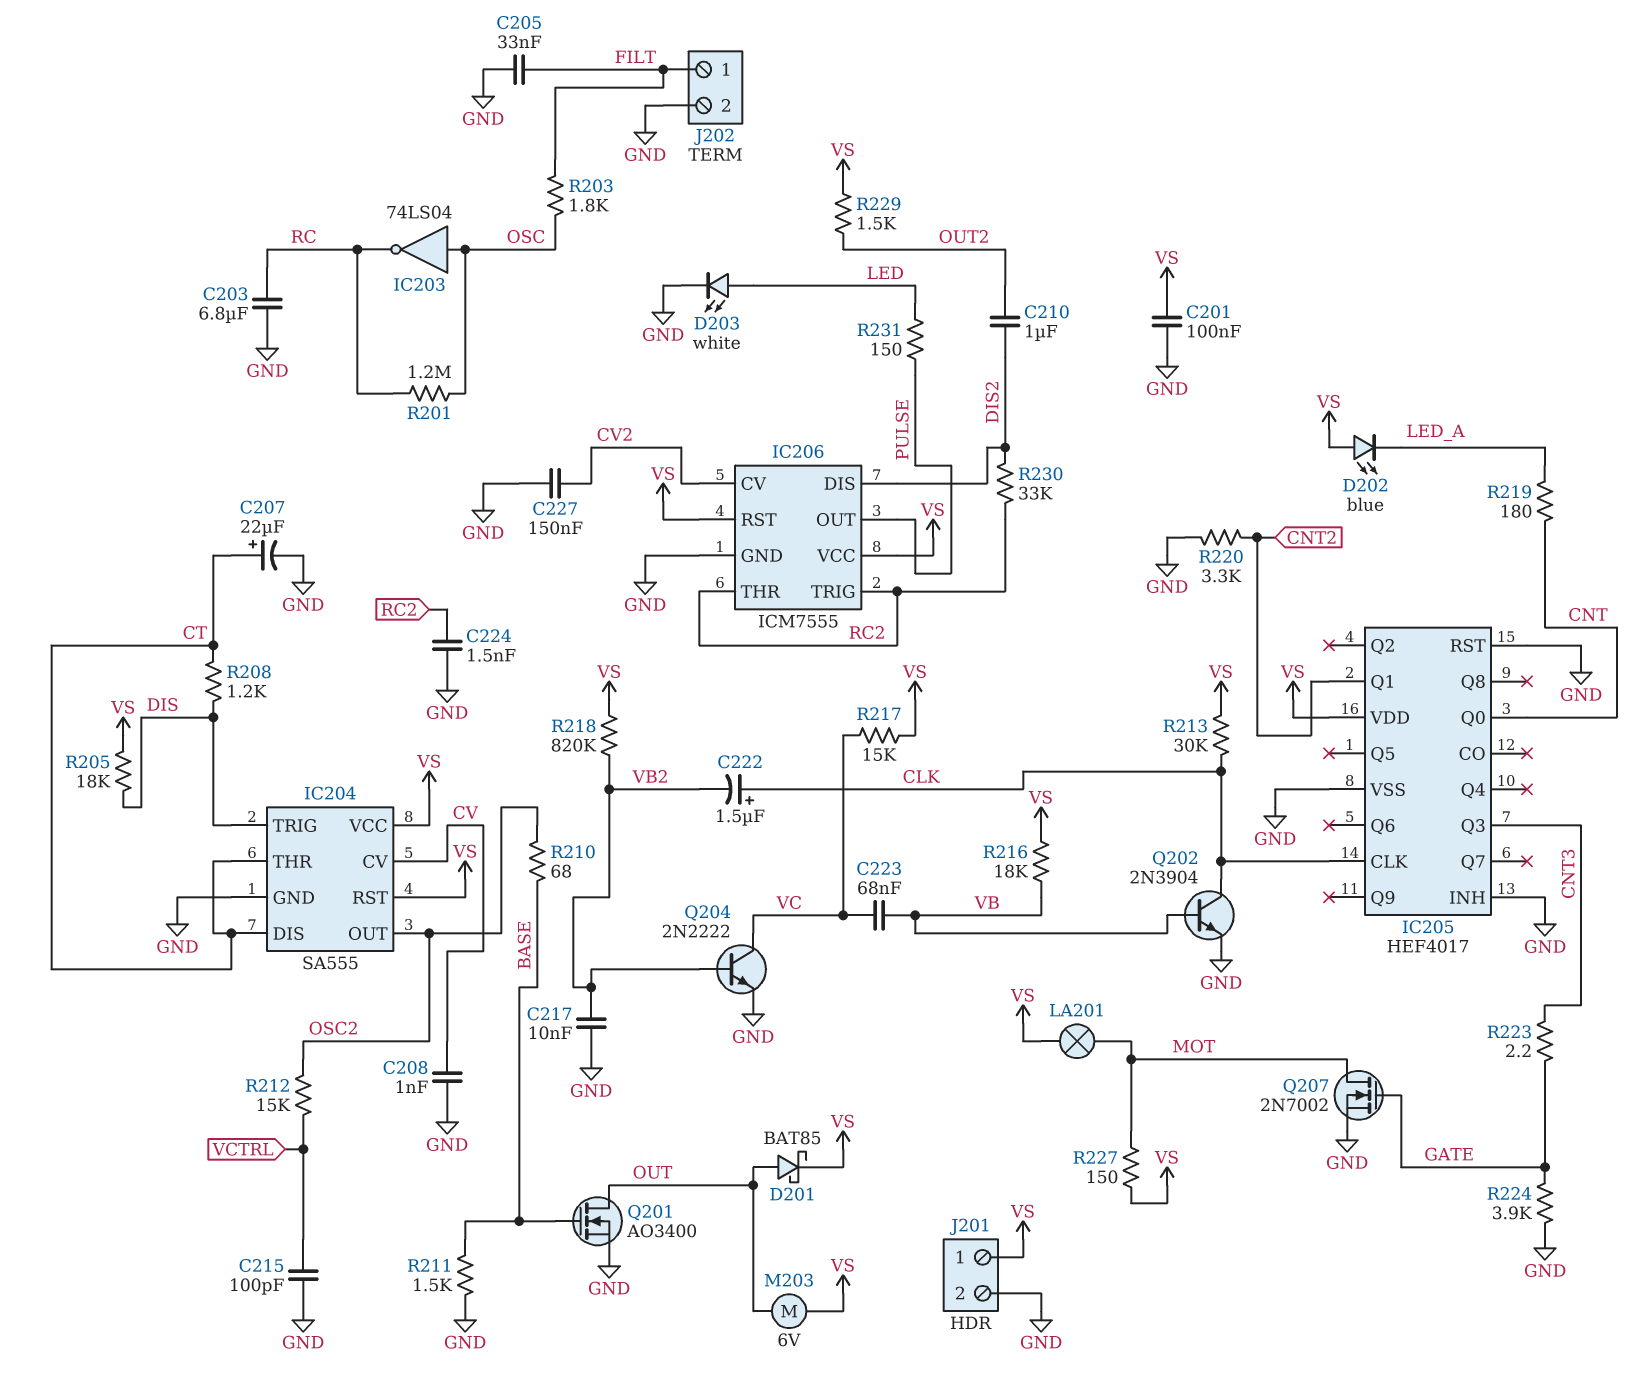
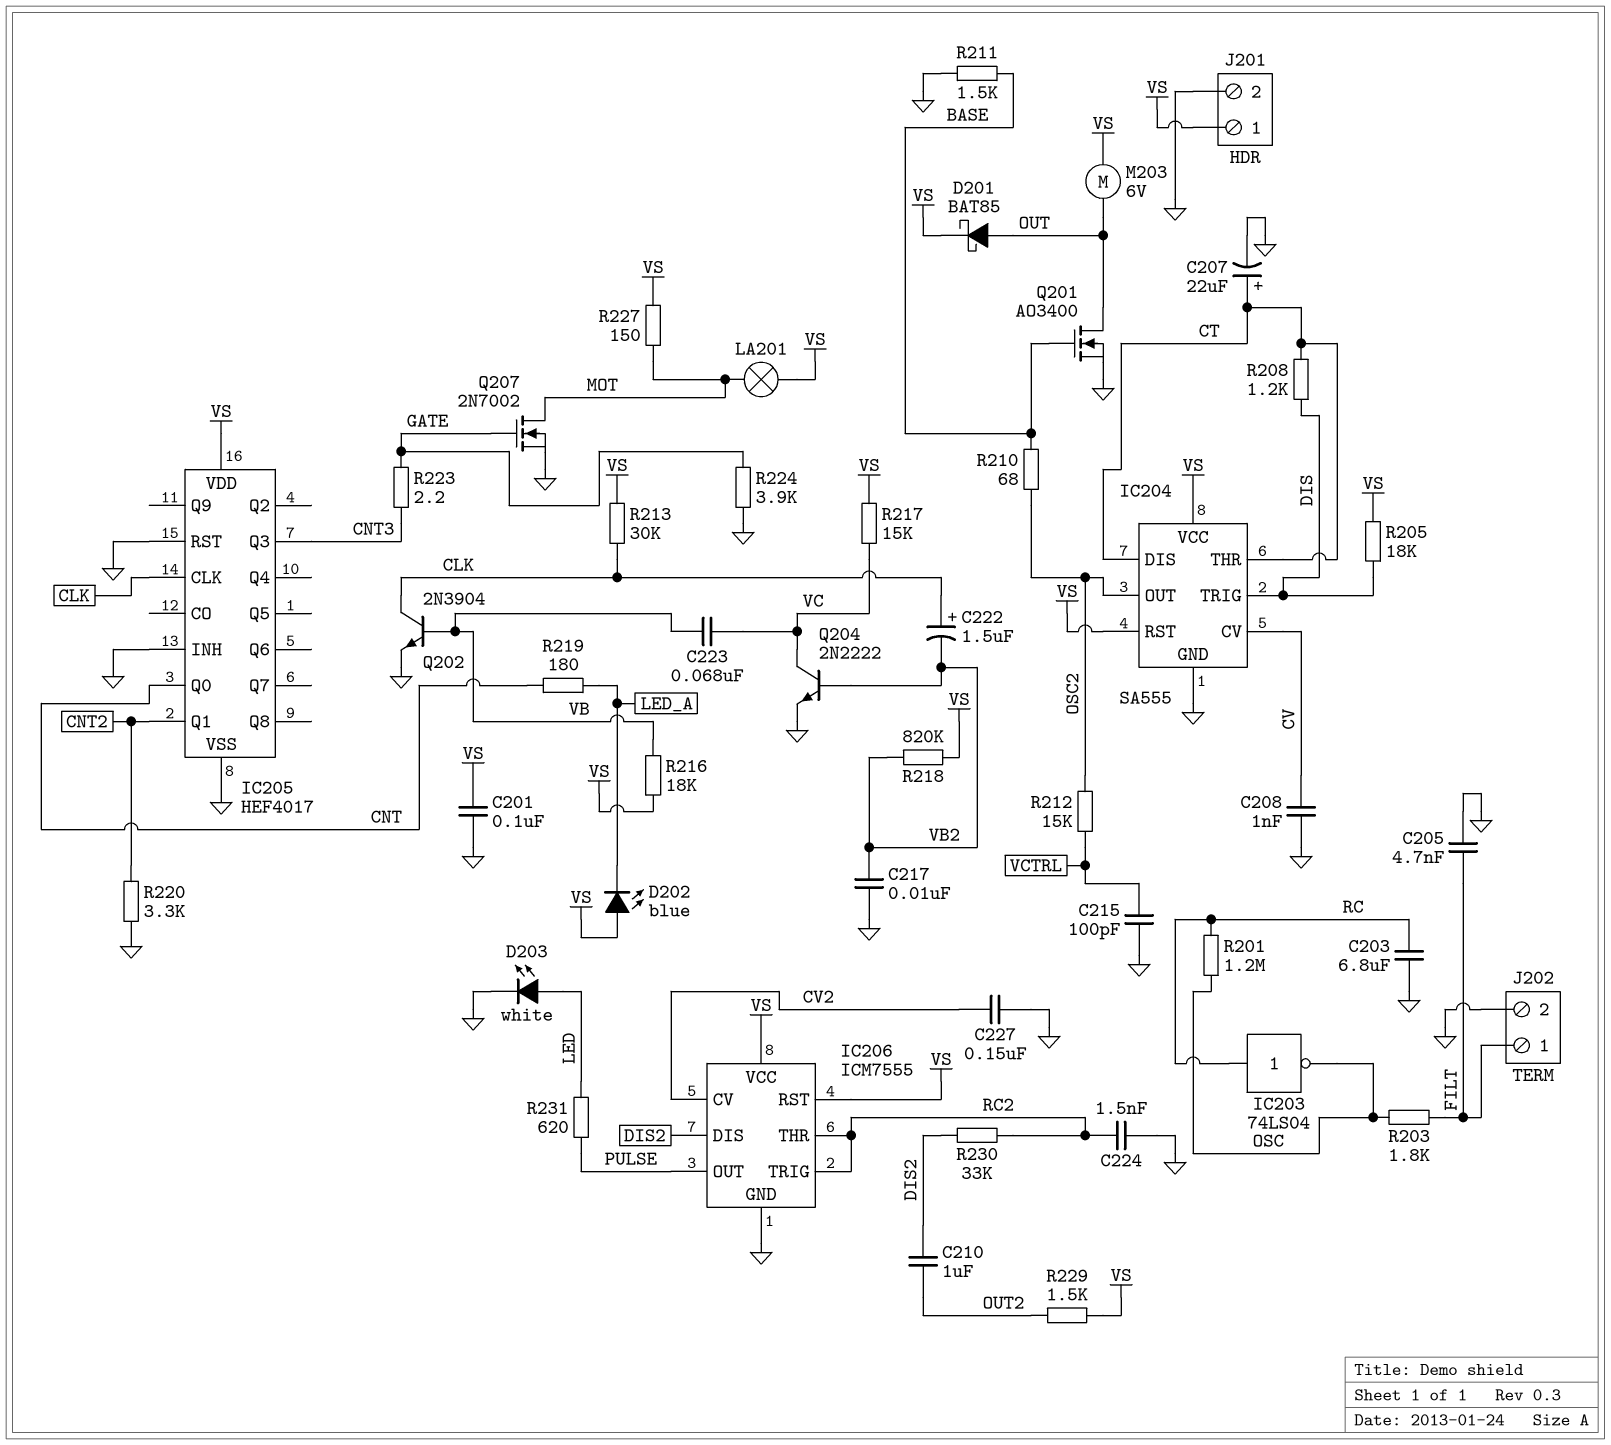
C205: 33nF (FILT, GND) -> 4.7nF (FILT, GND)
IC203: NOT 74LS04 (in OSC, out RC) -> NOT 74LS04 (in RC, out OSC)
R231: 150 (LED, PULSE) -> 620 (LED, PULSE)

